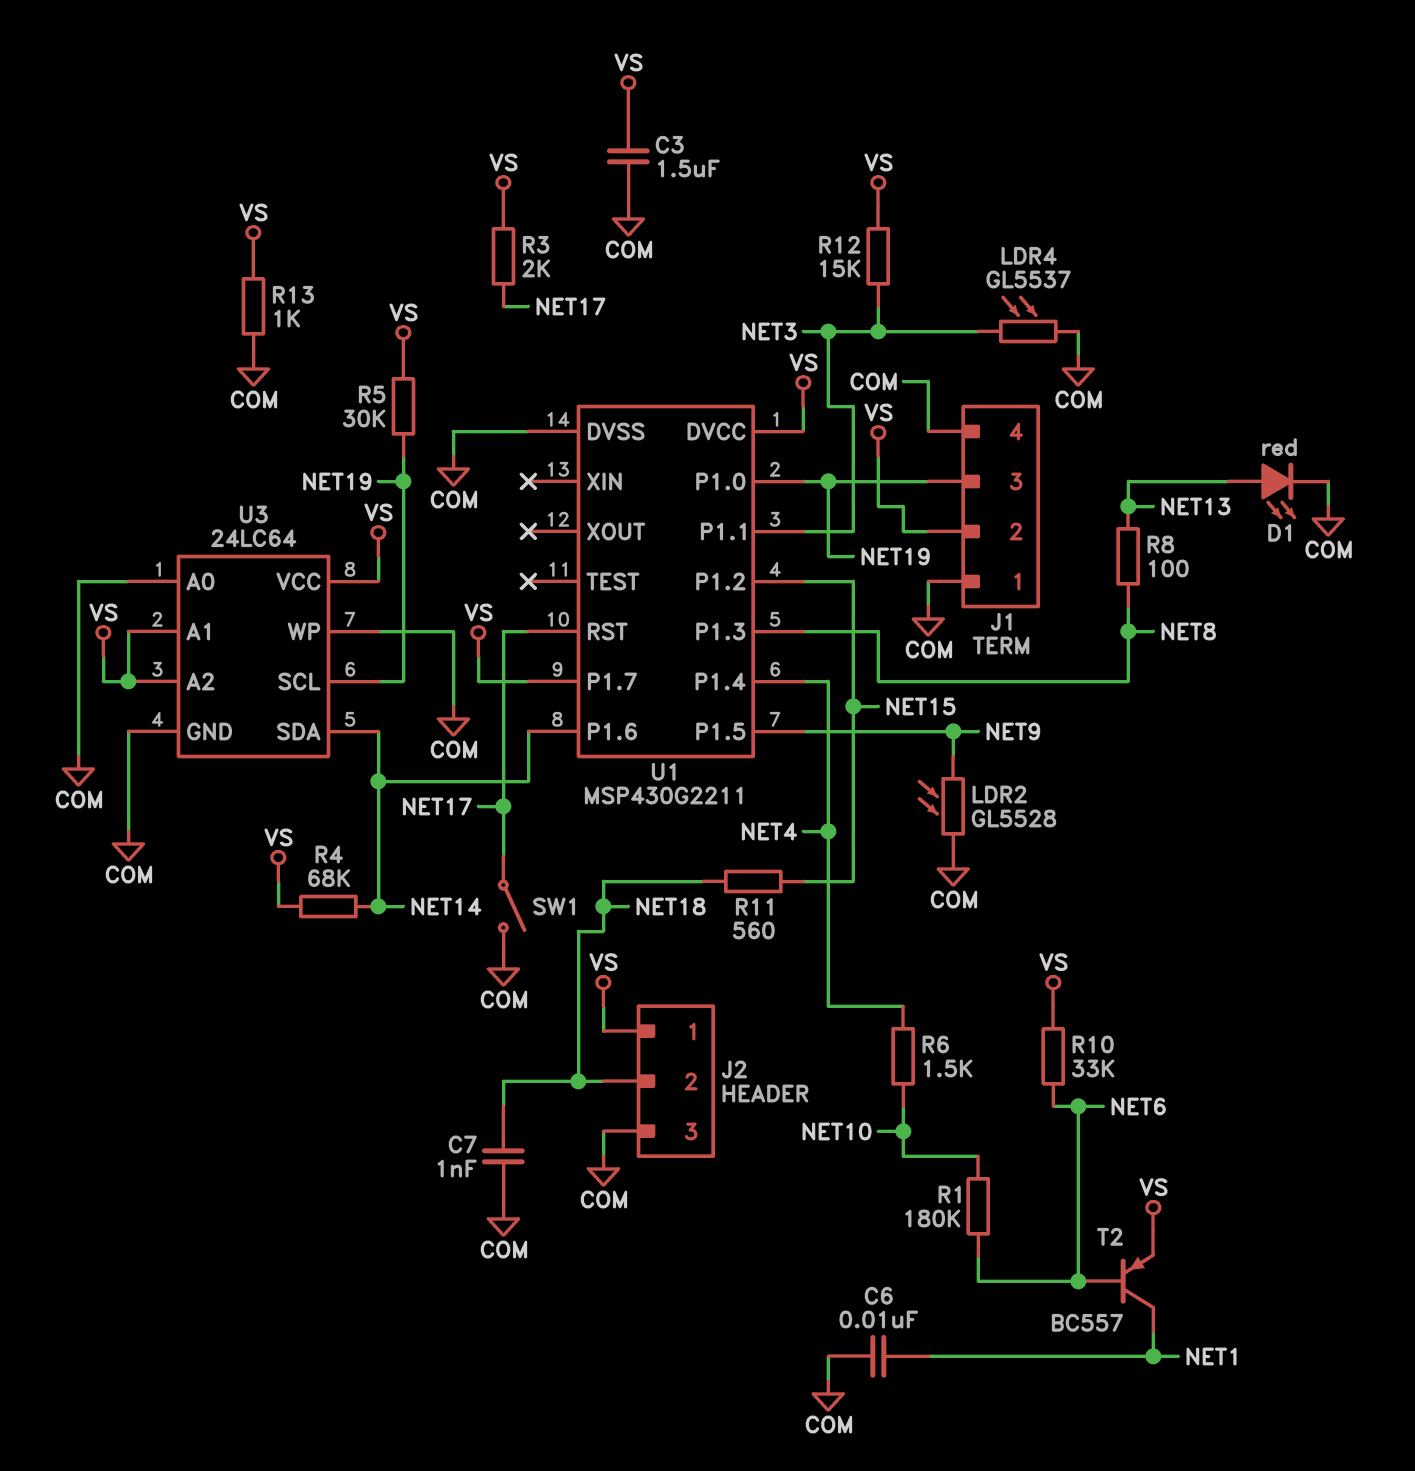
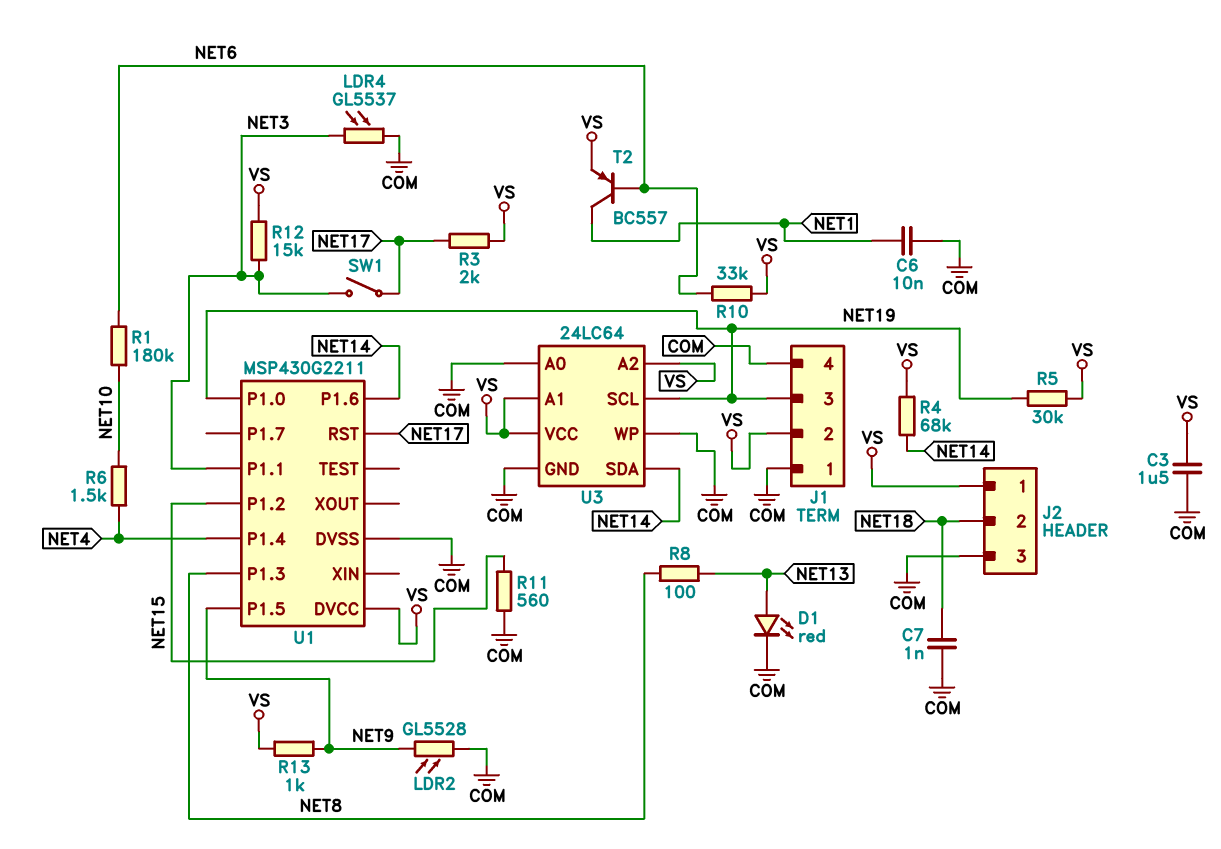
R11: 560 (NET15, NET18) -> 560 (COM, NET15)
R13: 1k (COM, VS) -> 1k (NET9, VS)
SW1: switch (COM, NET17) -> switch (NET3, NET17)
U1 pin P1.7: VS -> none

